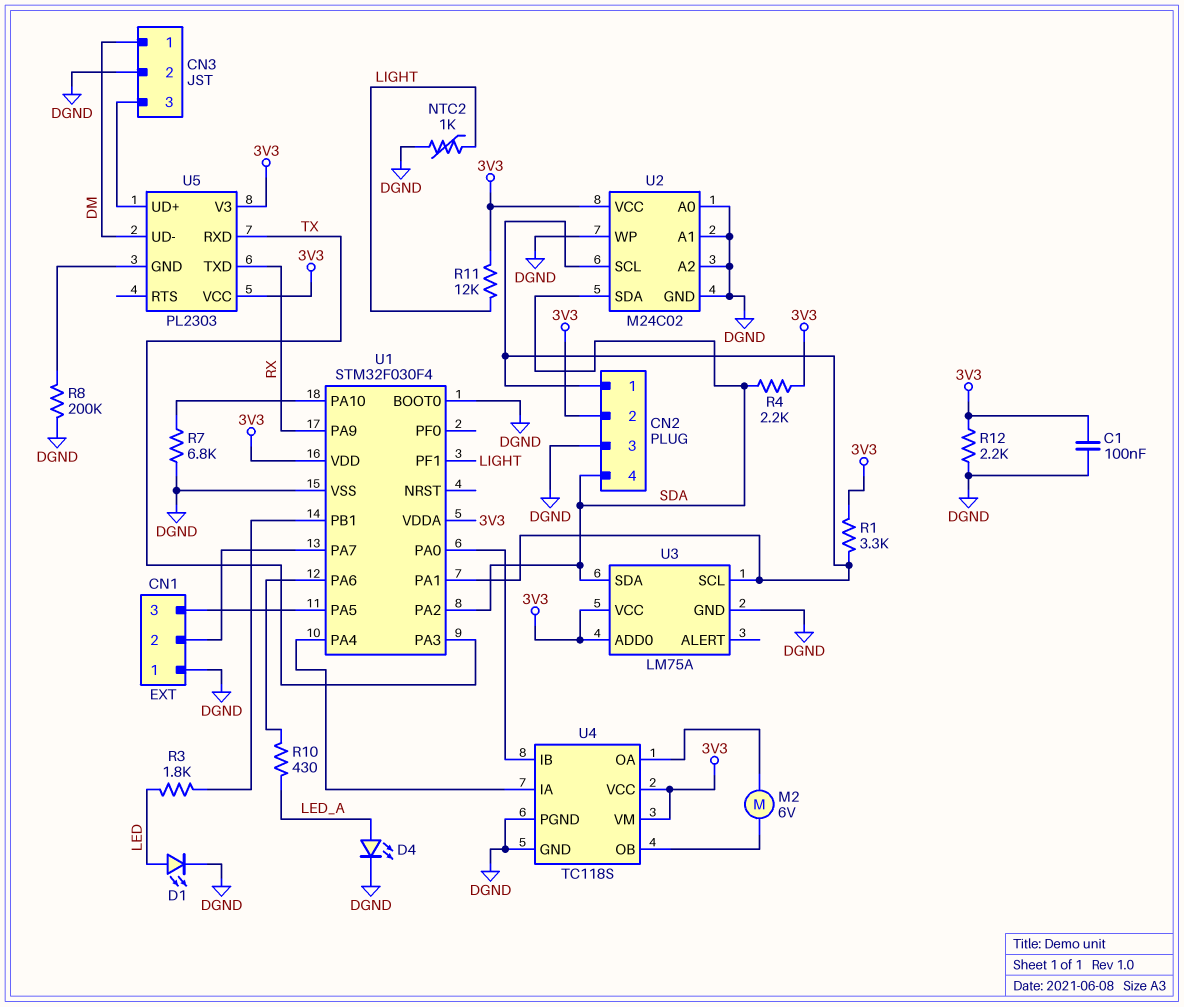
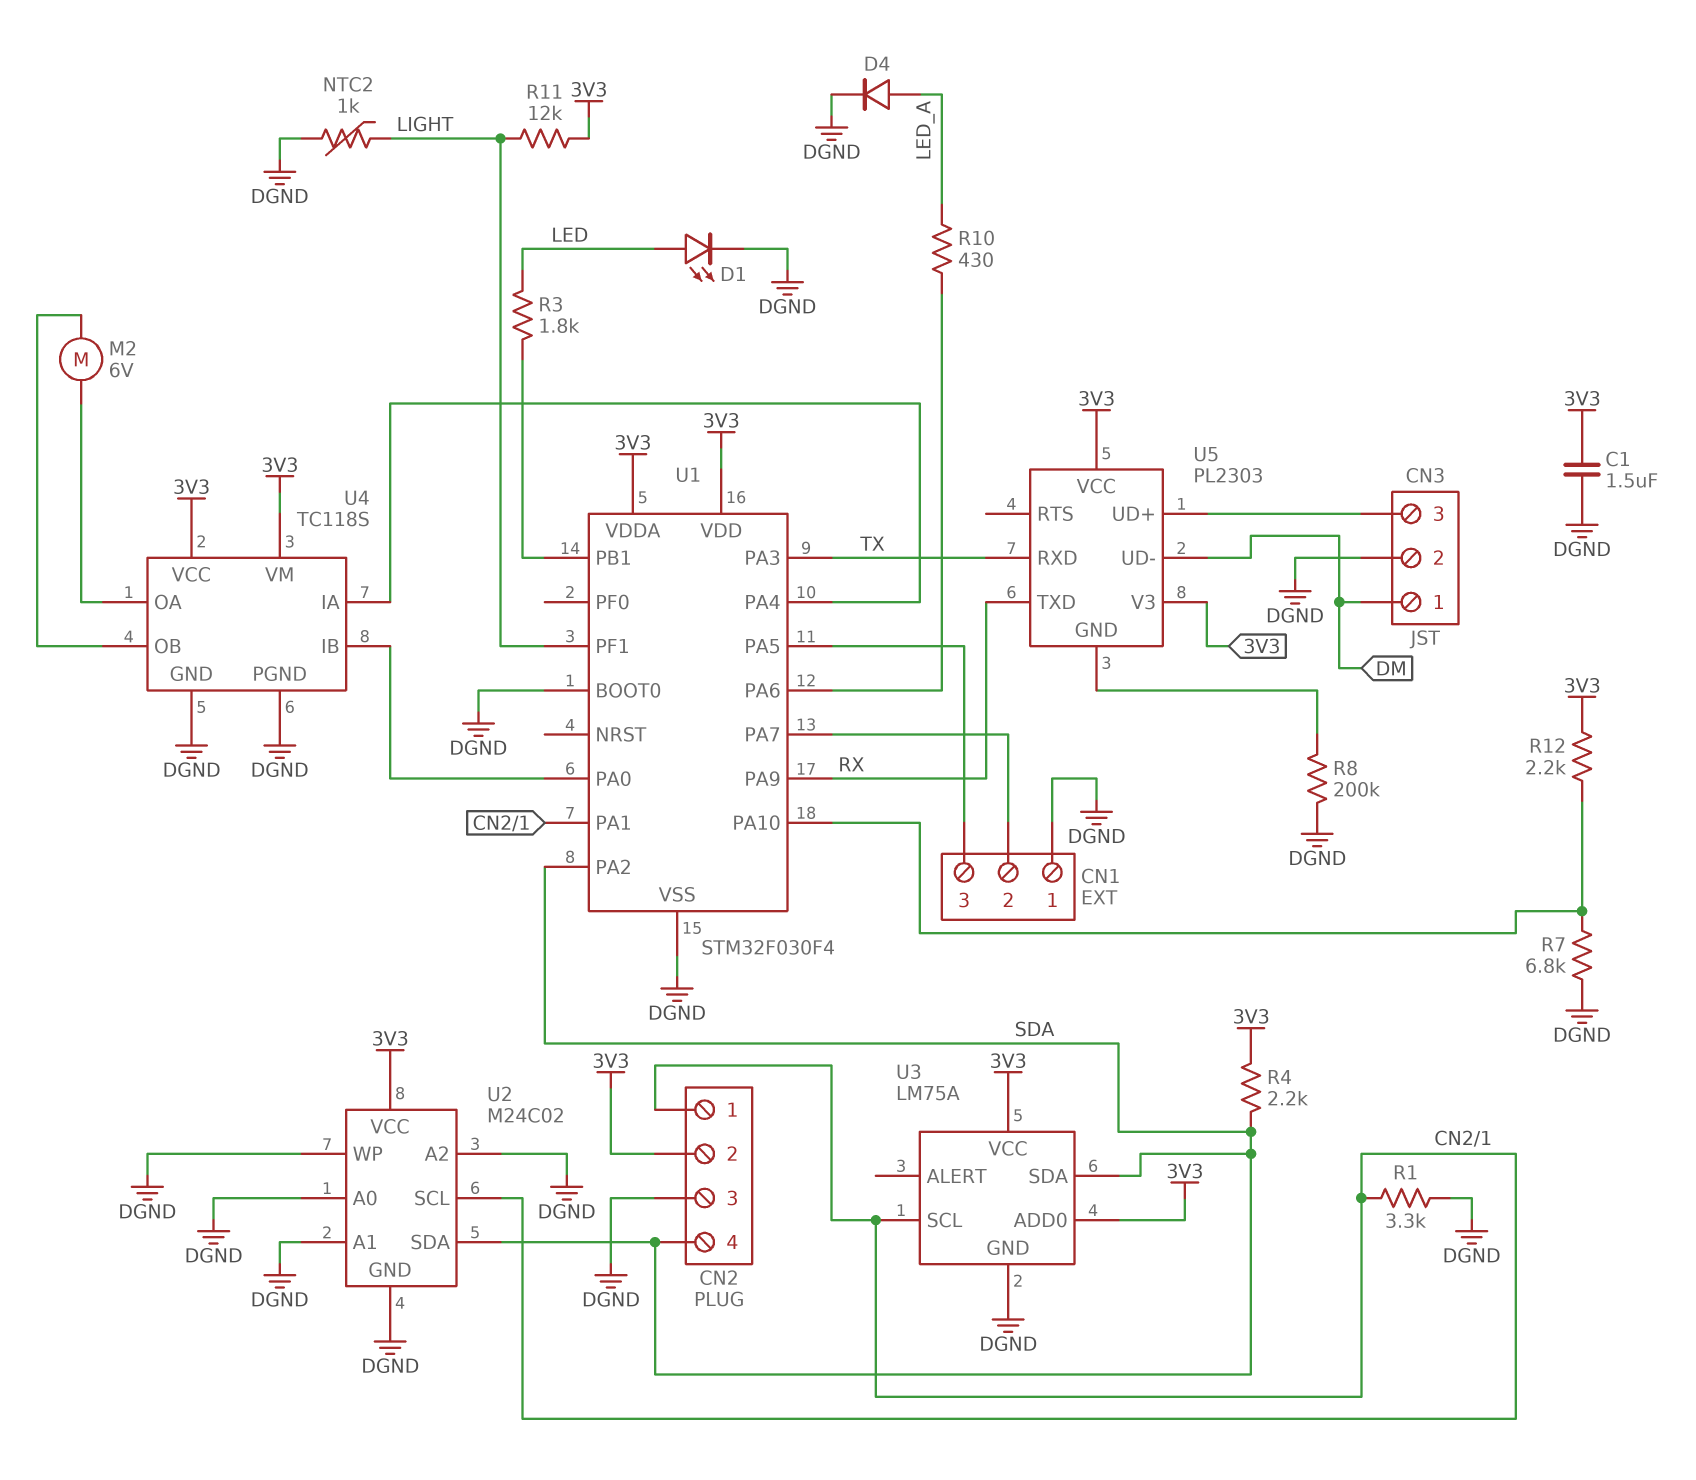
C1: 100nF (3V3, DGND) -> 1.5uF (3V3, DGND)
D4: LED (A LED_A, K DGND) -> diode (A LED_A, K DGND)
R1: 3.3k (3V3, CN2/1) -> 3.3k (CN2/1, DGND)
R12: 2.2k (3V3, DGND) -> 2.2k (3V3, U1/PA10)

